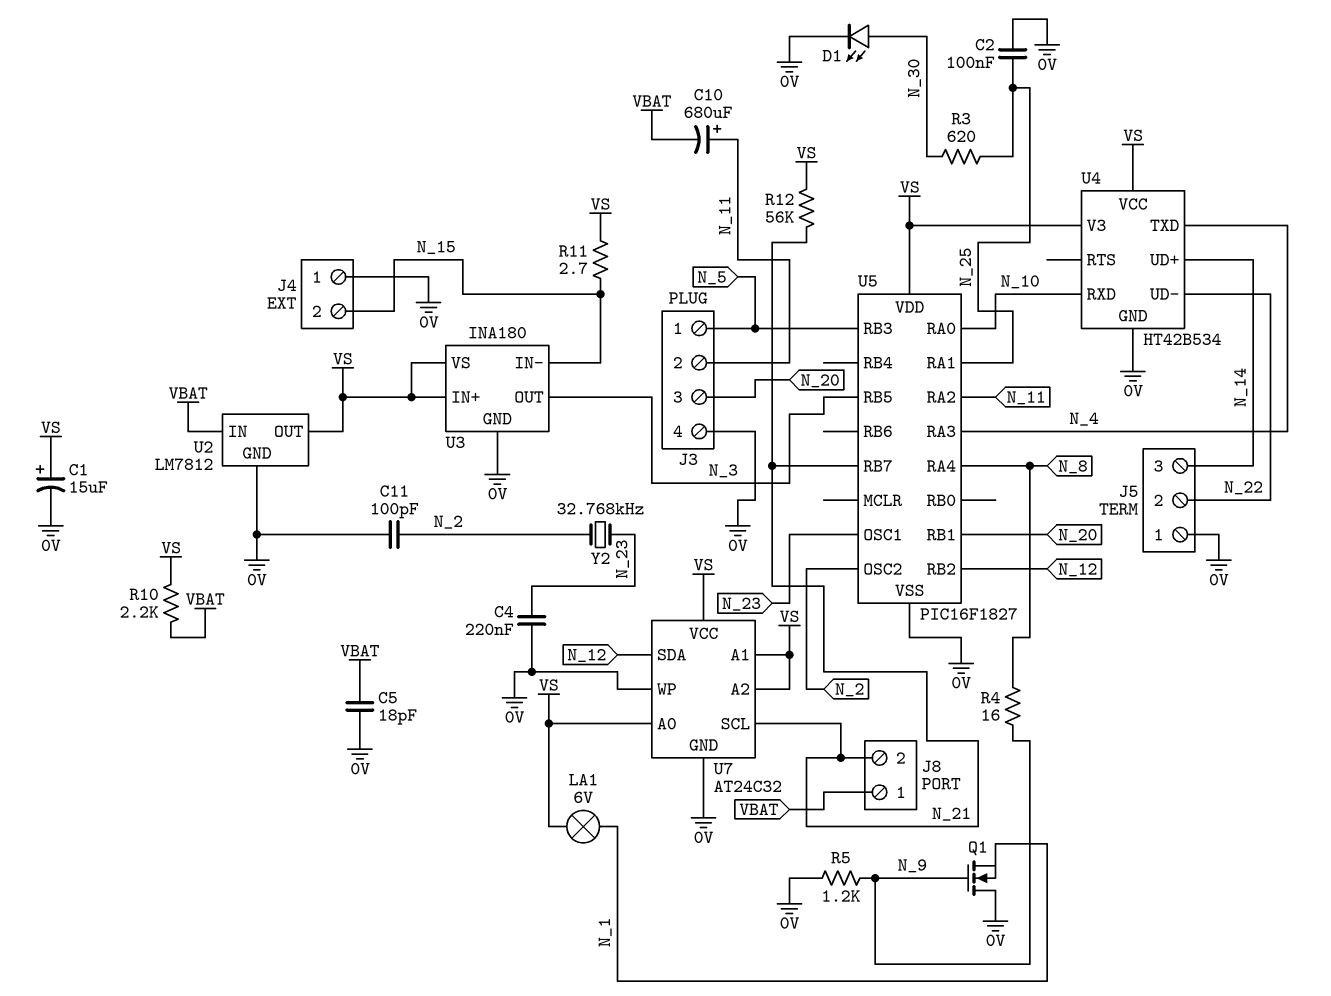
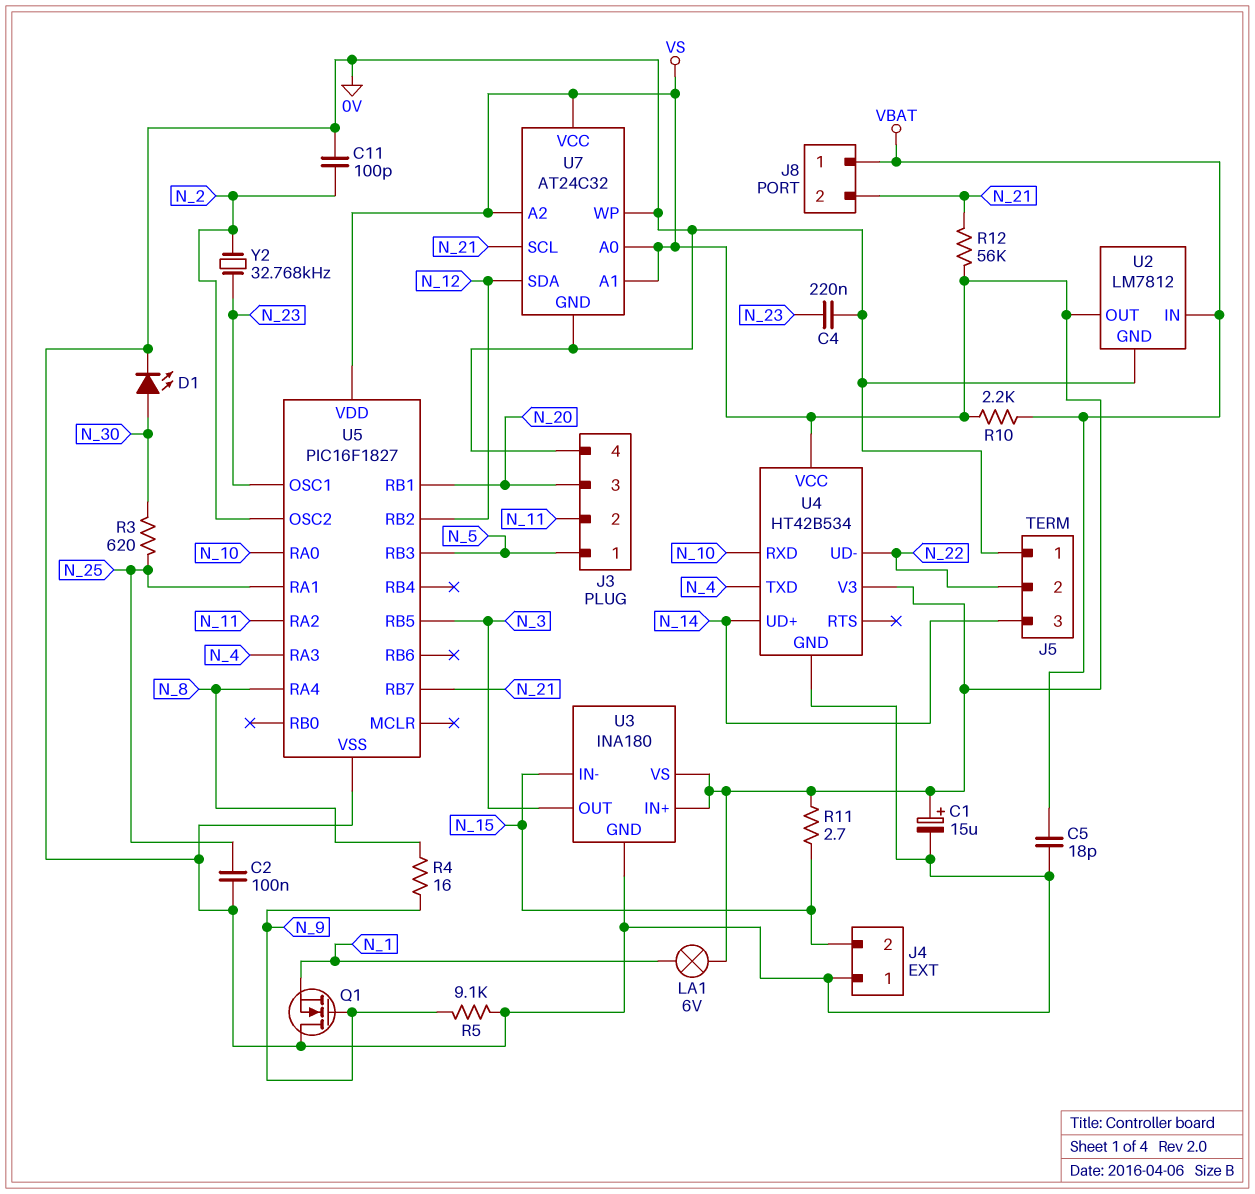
C10: 680uF (plus N_11, minus VBAT) -> none
R5: 1.2k (0V, N_9) -> 9.1k (0V, N_9)

